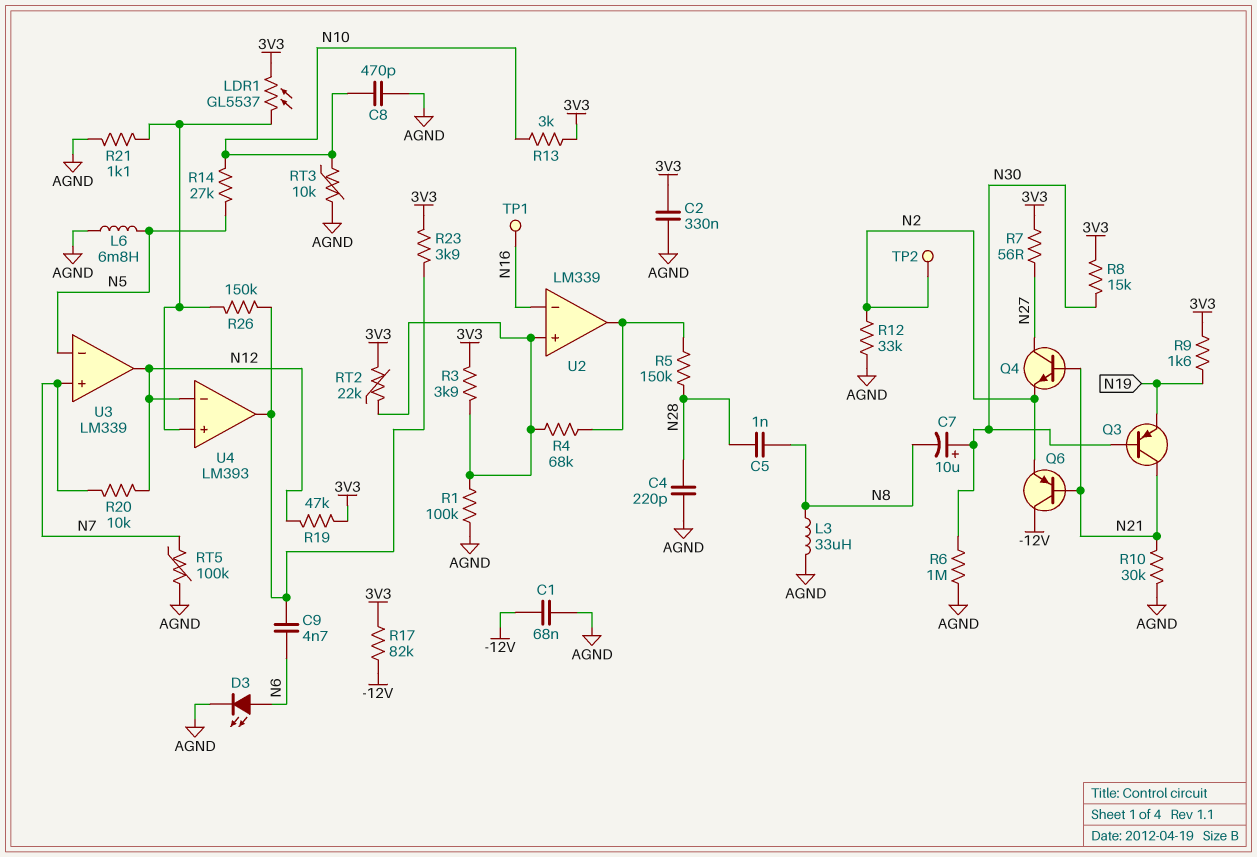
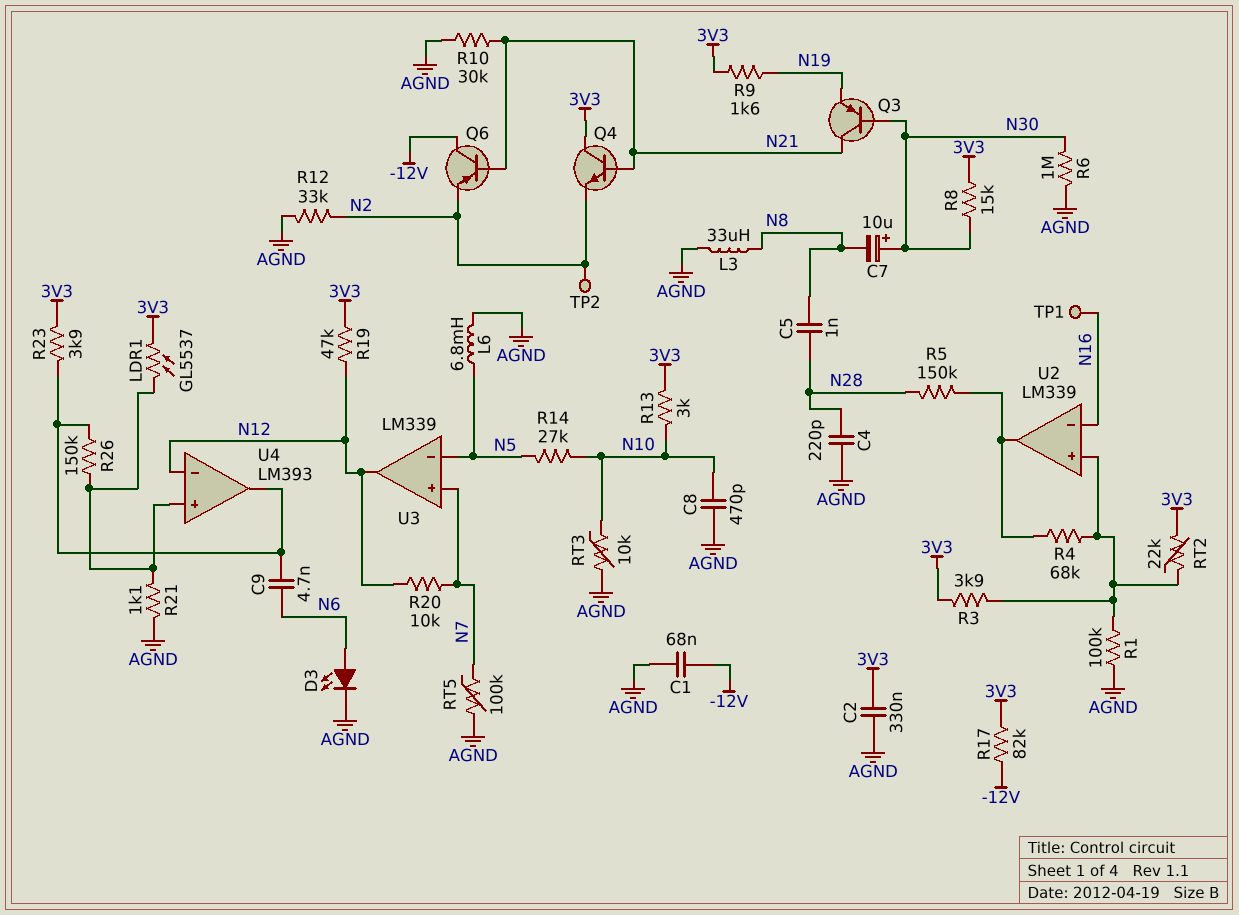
Q4: NPN (B N21, C N27, E N2) -> NPN (B N21, C 3V3, E N2)
R7: 56 (3V3, N27) -> none

